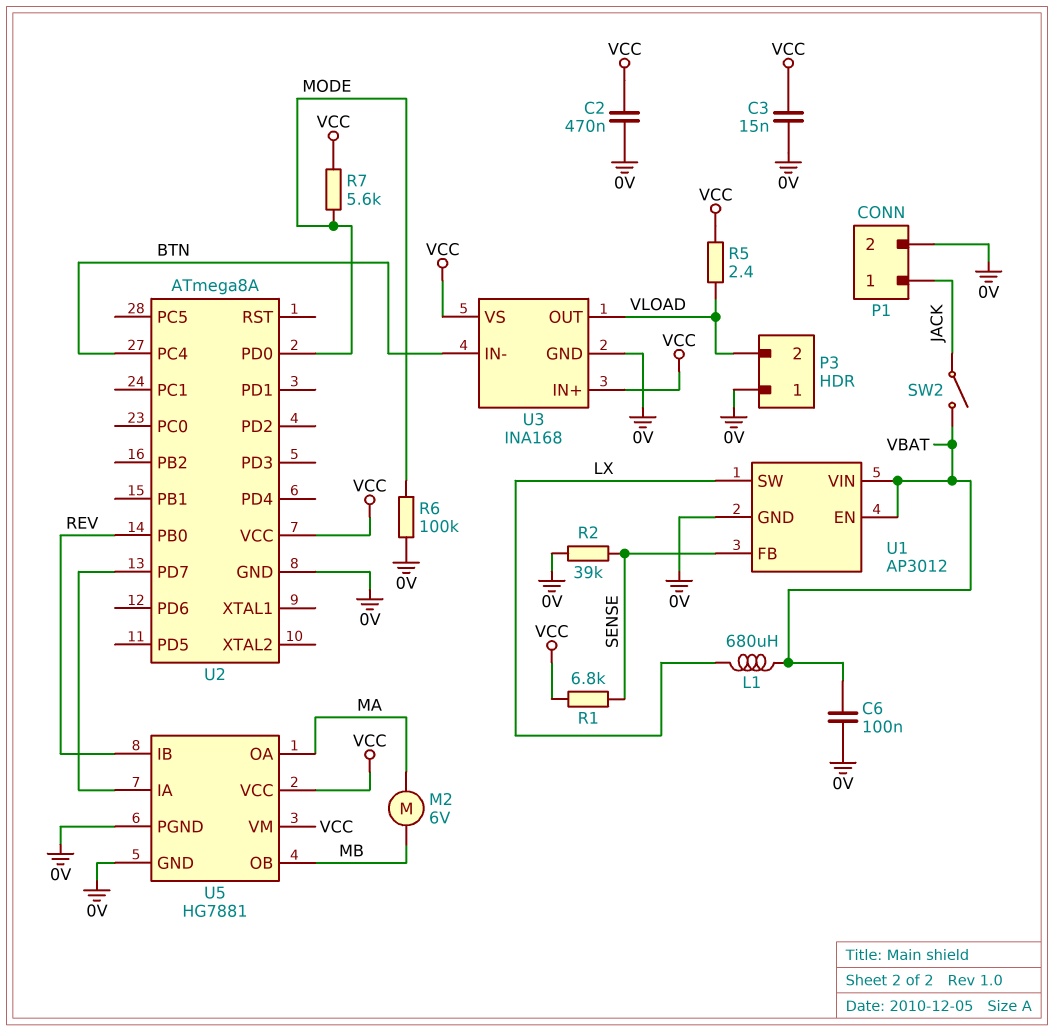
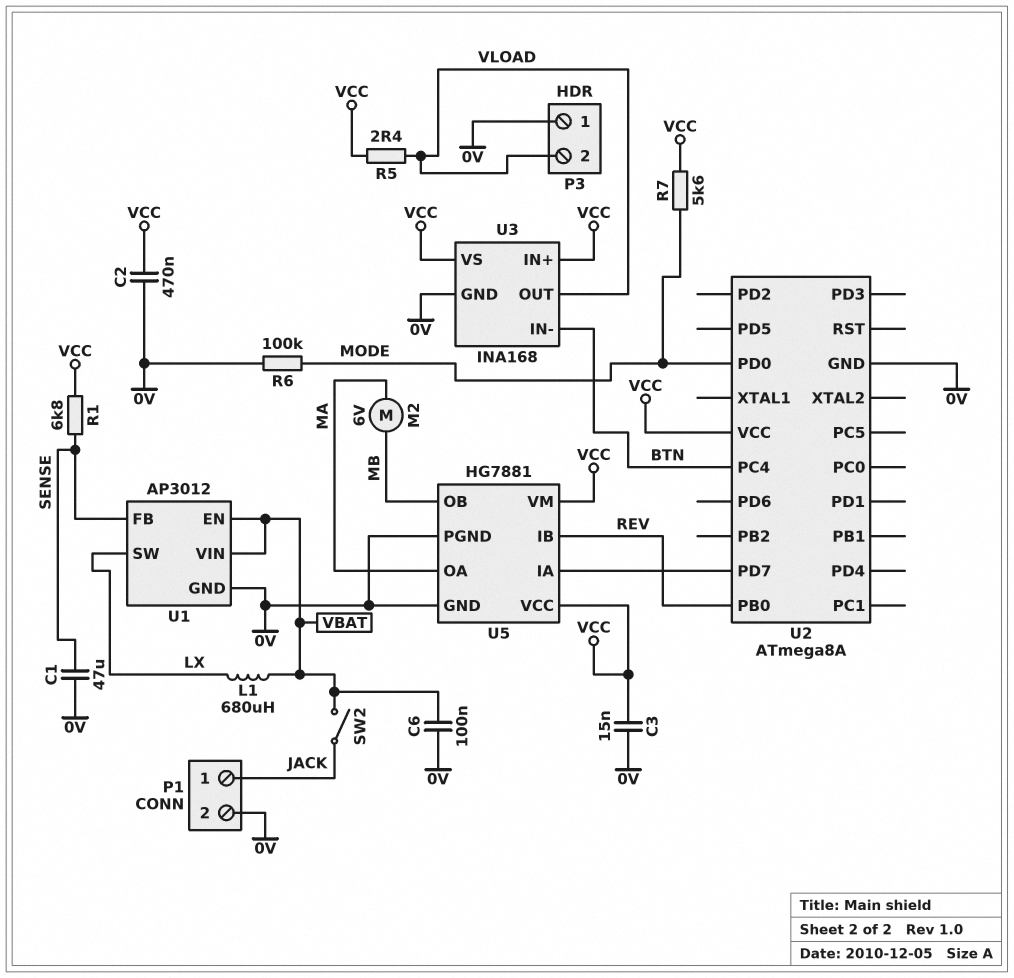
C1: none -> 47uF (0V, SENSE)
R2: 39k (0V, SENSE) -> none

